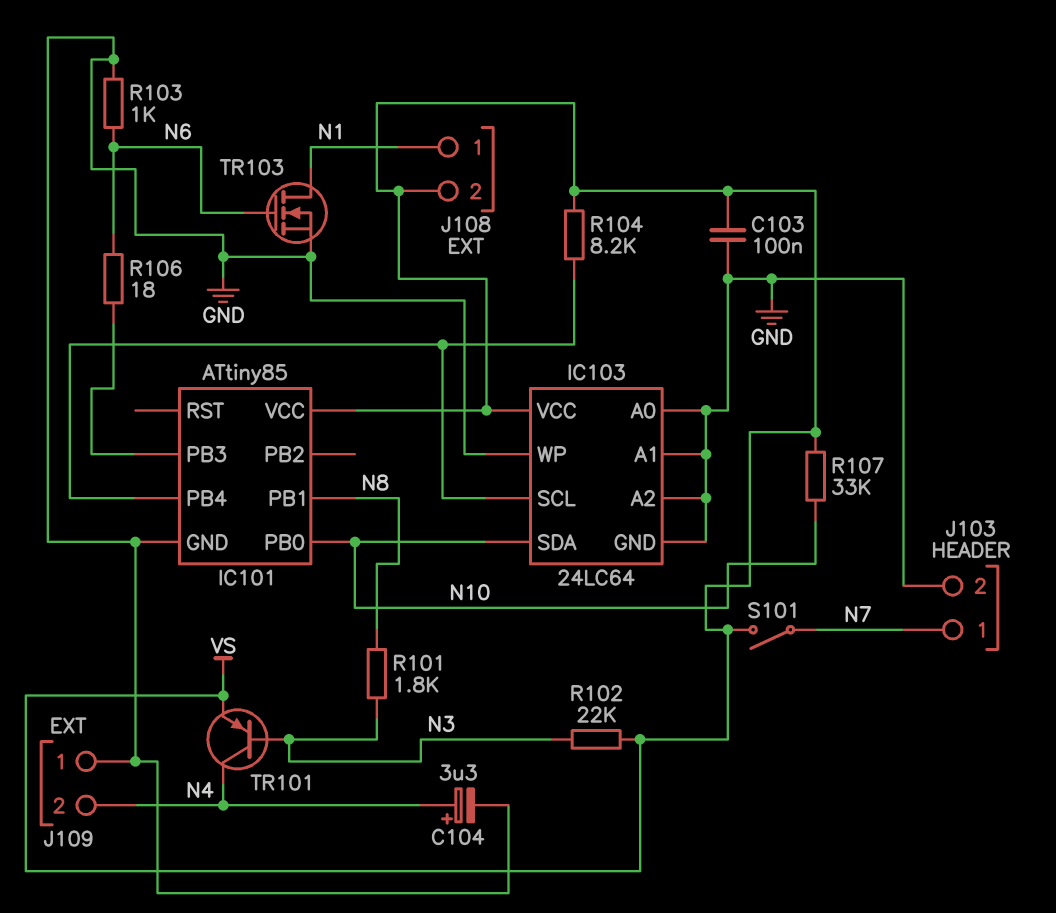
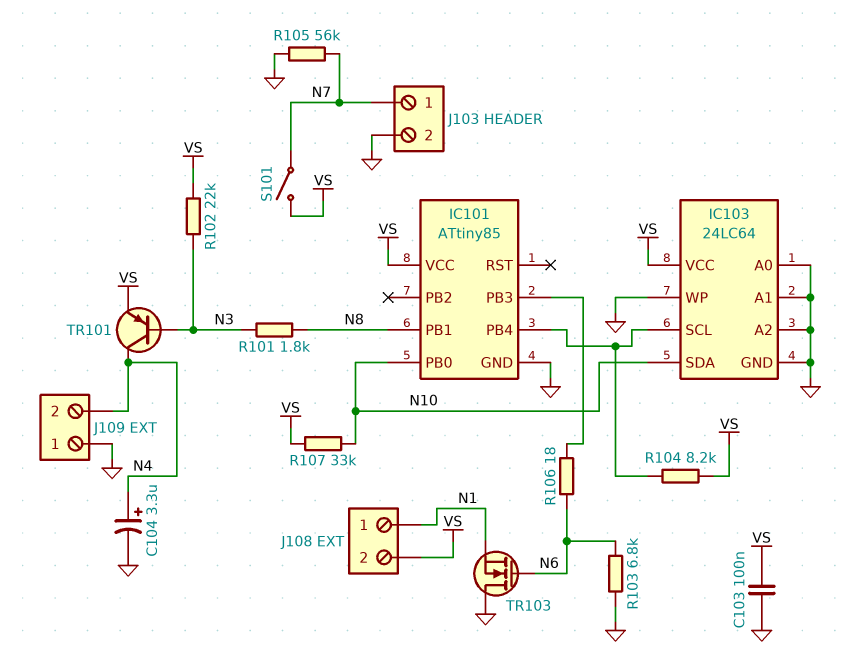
R103: 1k (GND, N6) -> 6.8k (GND, N6)
R105: none -> 56k (GND, N7)
TR103: NMOS (G N6, D N1, S GND) -> NMOS (G N6, D GND, S N1)

